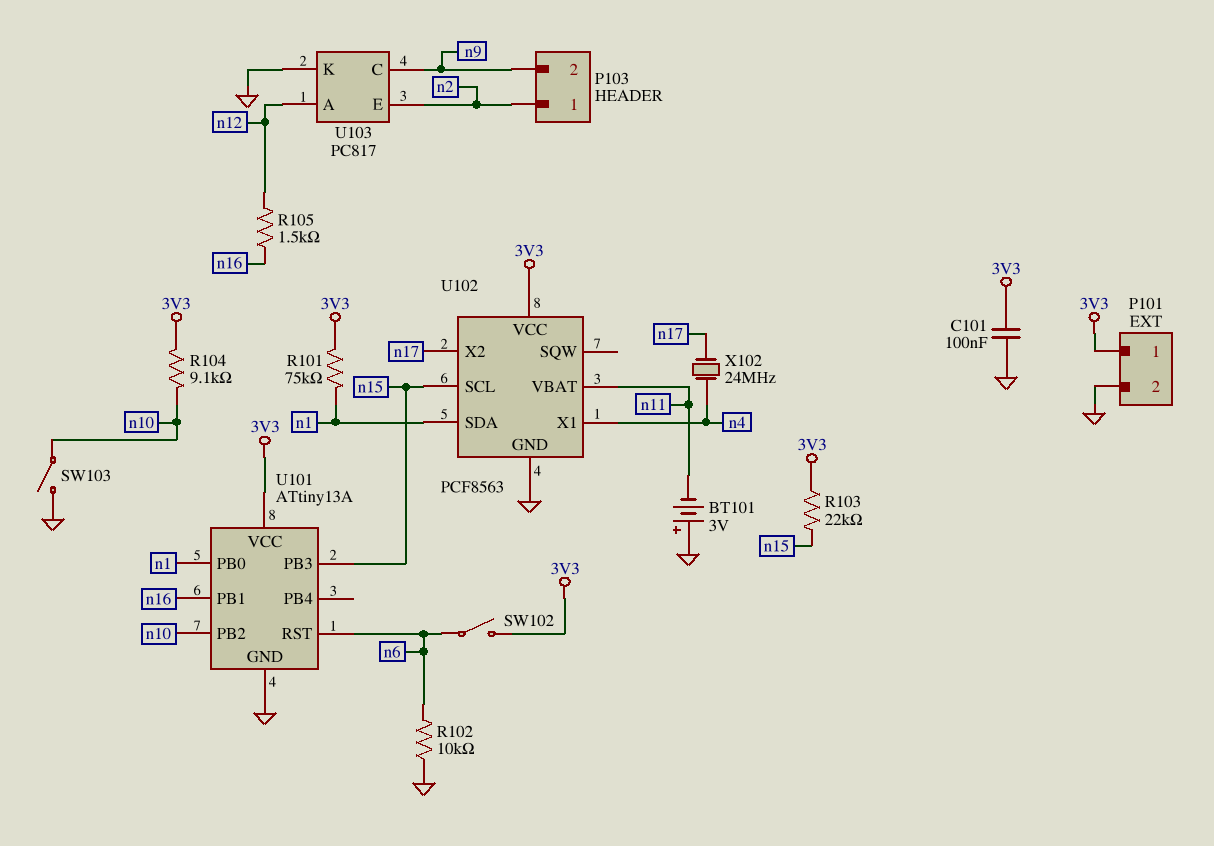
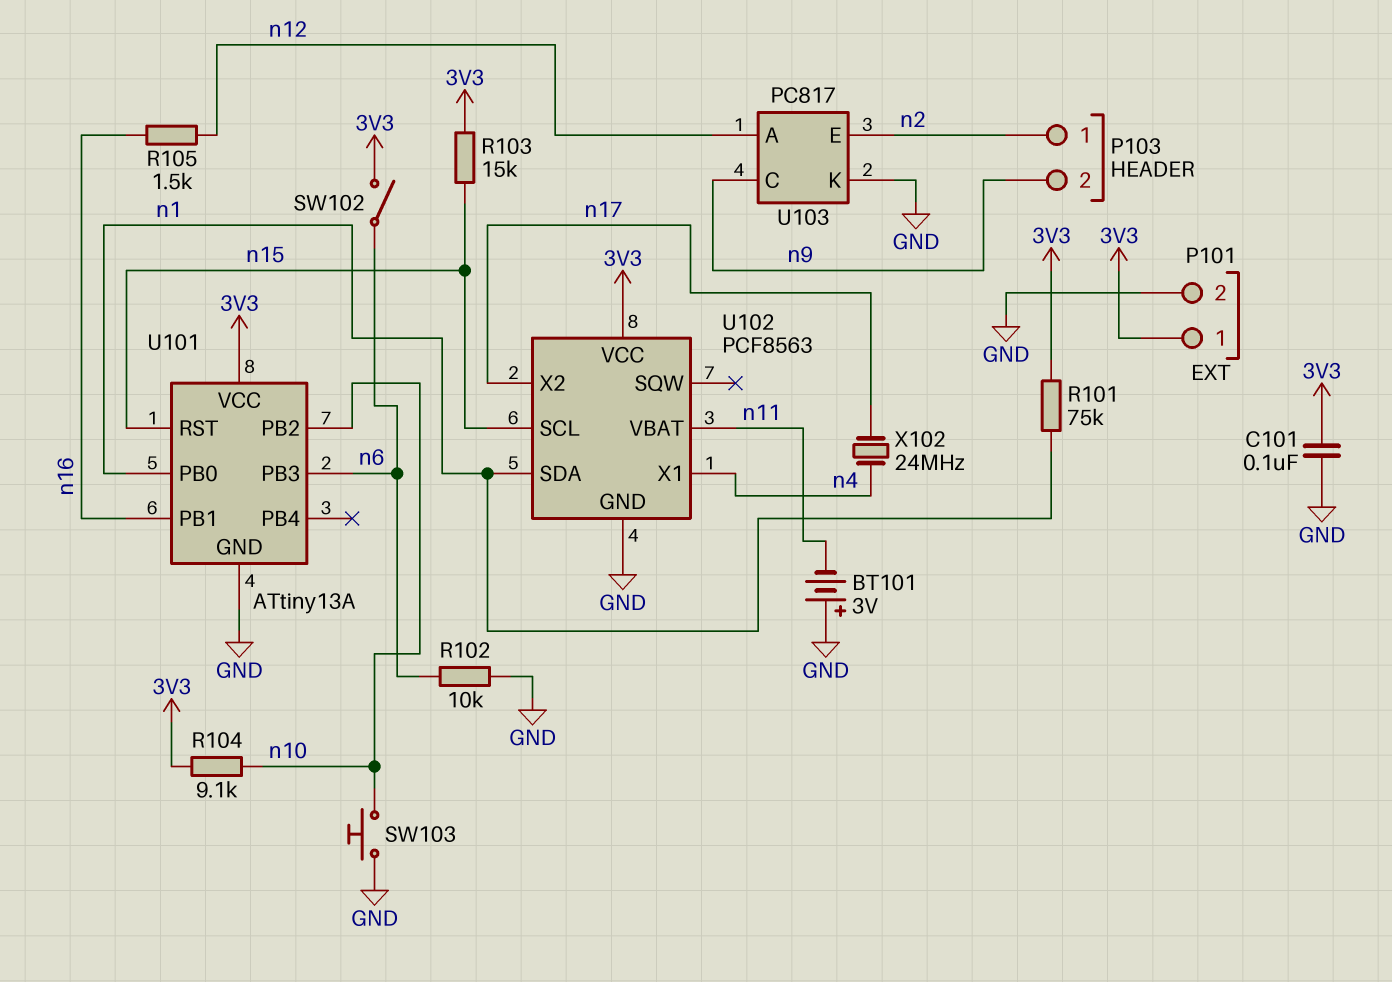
R103: 22k (3V3, n15) -> 15k (3V3, n15)
SW103: switch (GND, n10) -> button (GND, n10)
U101 pin PB3: n15 -> n6
U101 pin RST: n6 -> n15

